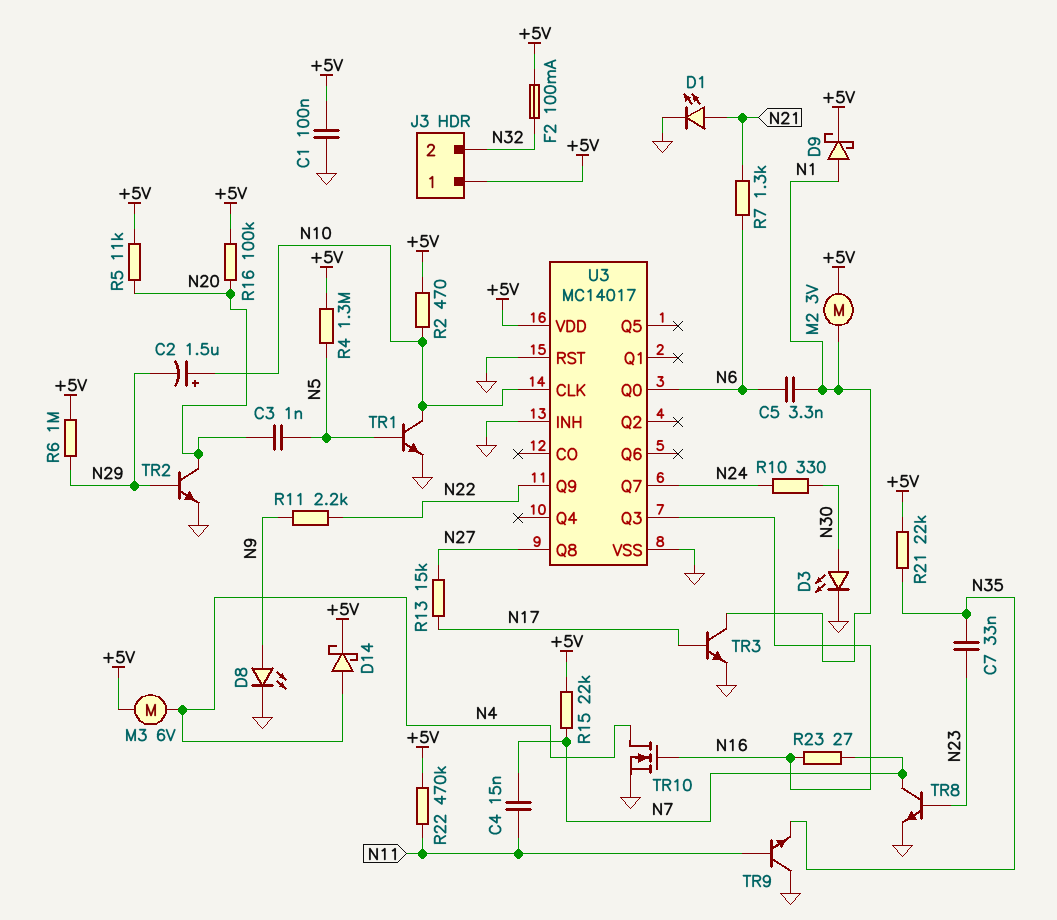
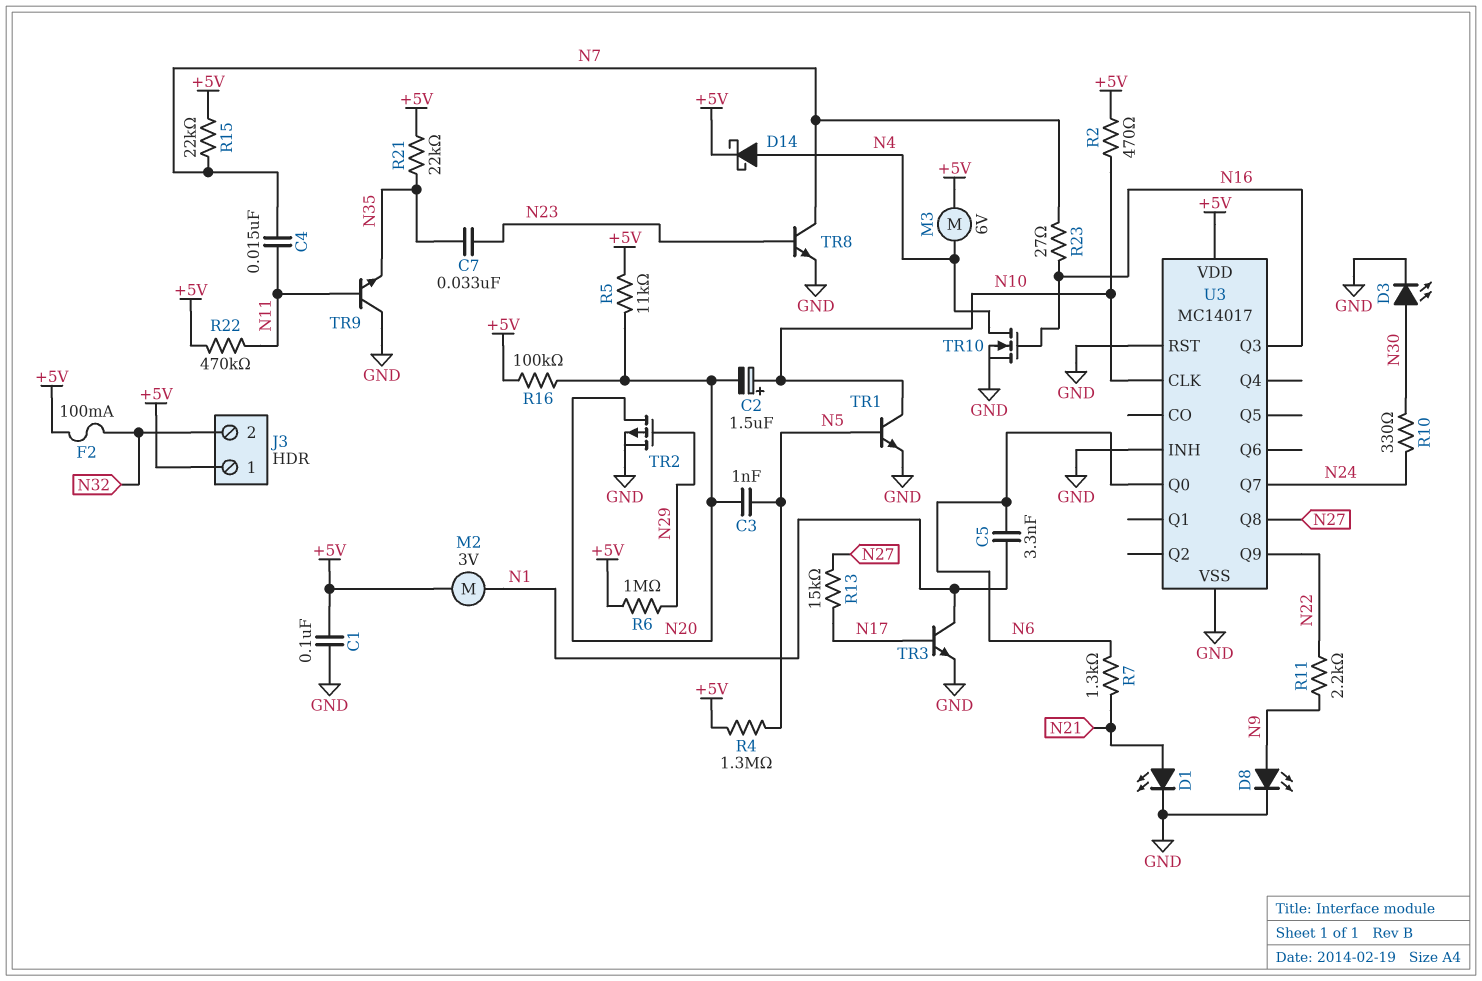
C2: 1.5uF (plus N10, minus N29) -> 1.5uF (plus N10, minus N20)
D9: schottky (A N1, K +5V) -> none
TR2: NPN (B N29, C N20, E GND) -> PMOS (G N29, D N20, S GND)

